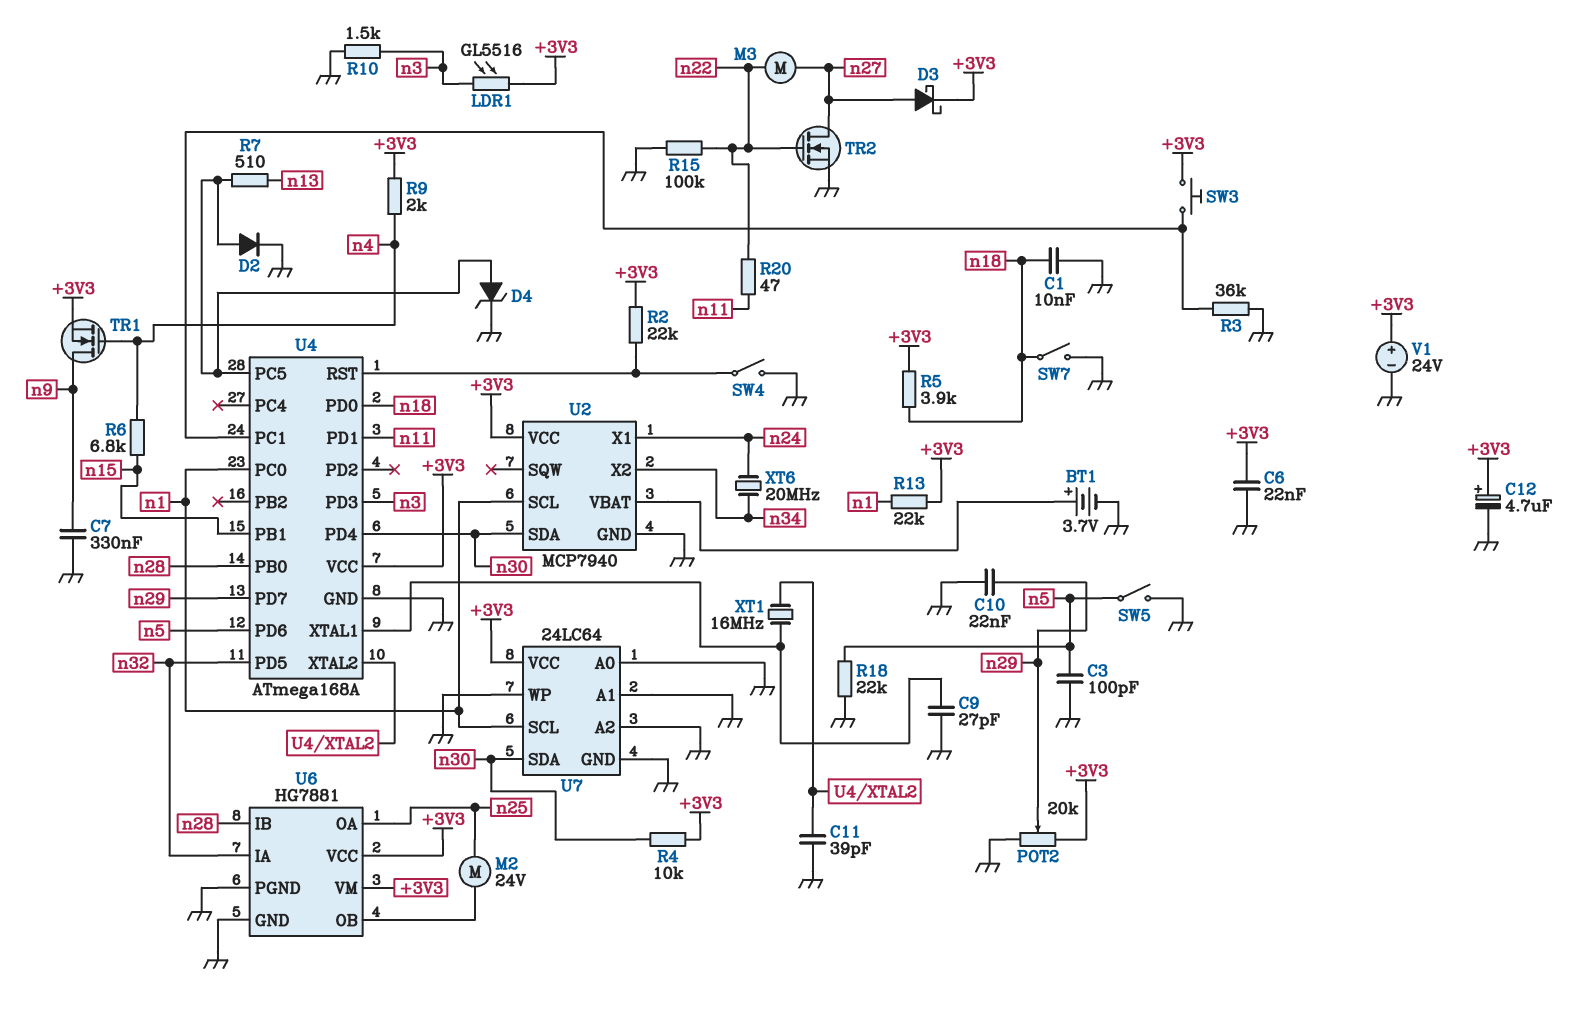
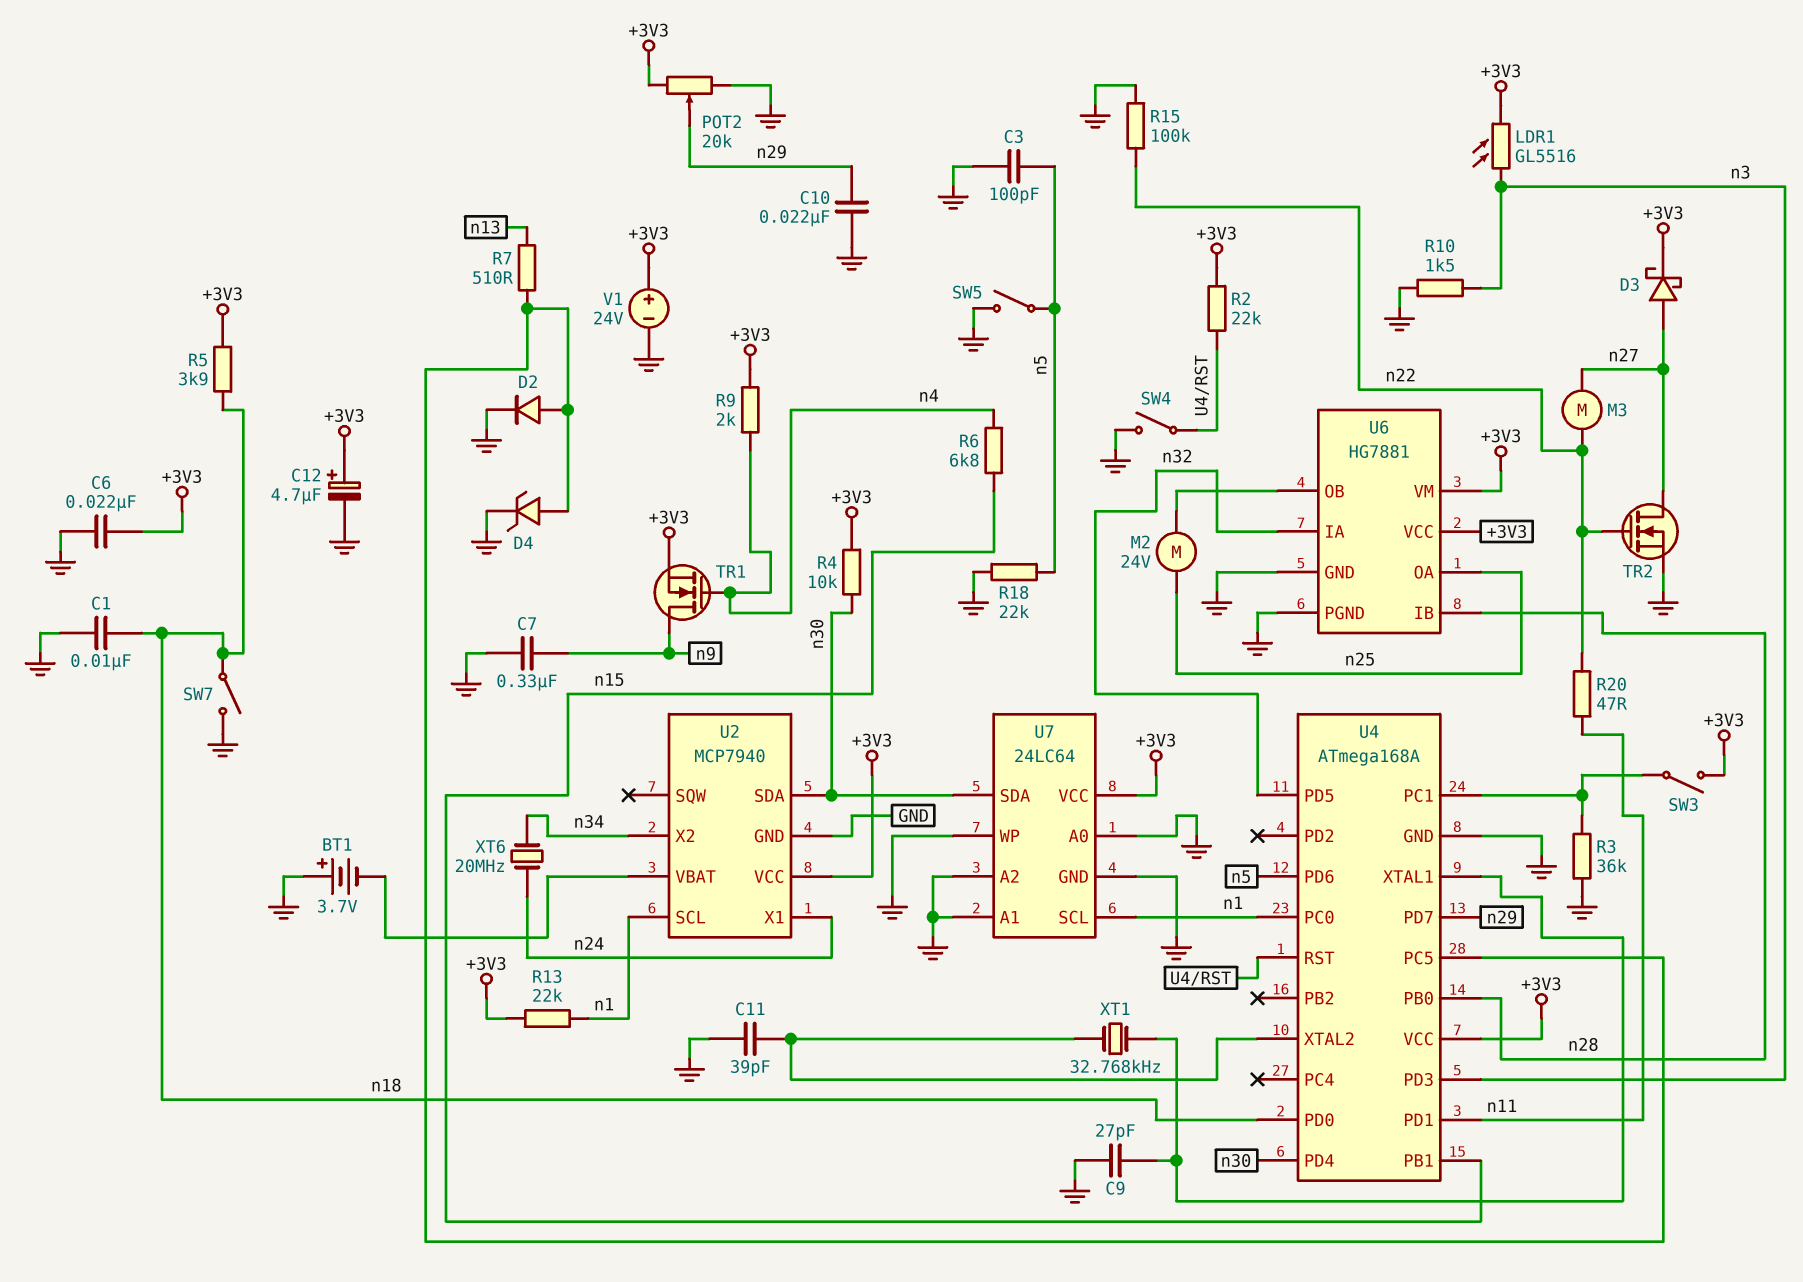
BT1: 3.7V (plus U2/VBAT, minus GND) -> 3.7V (plus GND, minus U2/VBAT)
SW3: button (+3V3, U4/PC1) -> switch (+3V3, U4/PC1)
XT1: 16MHz (U4/XTAL1, U4/XTAL2) -> 32.768kHz (U4/XTAL1, U4/XTAL2)

